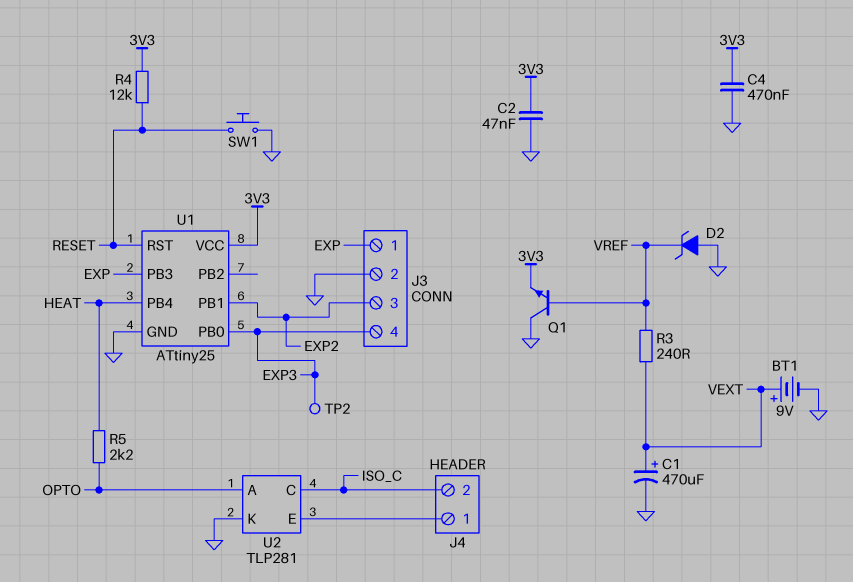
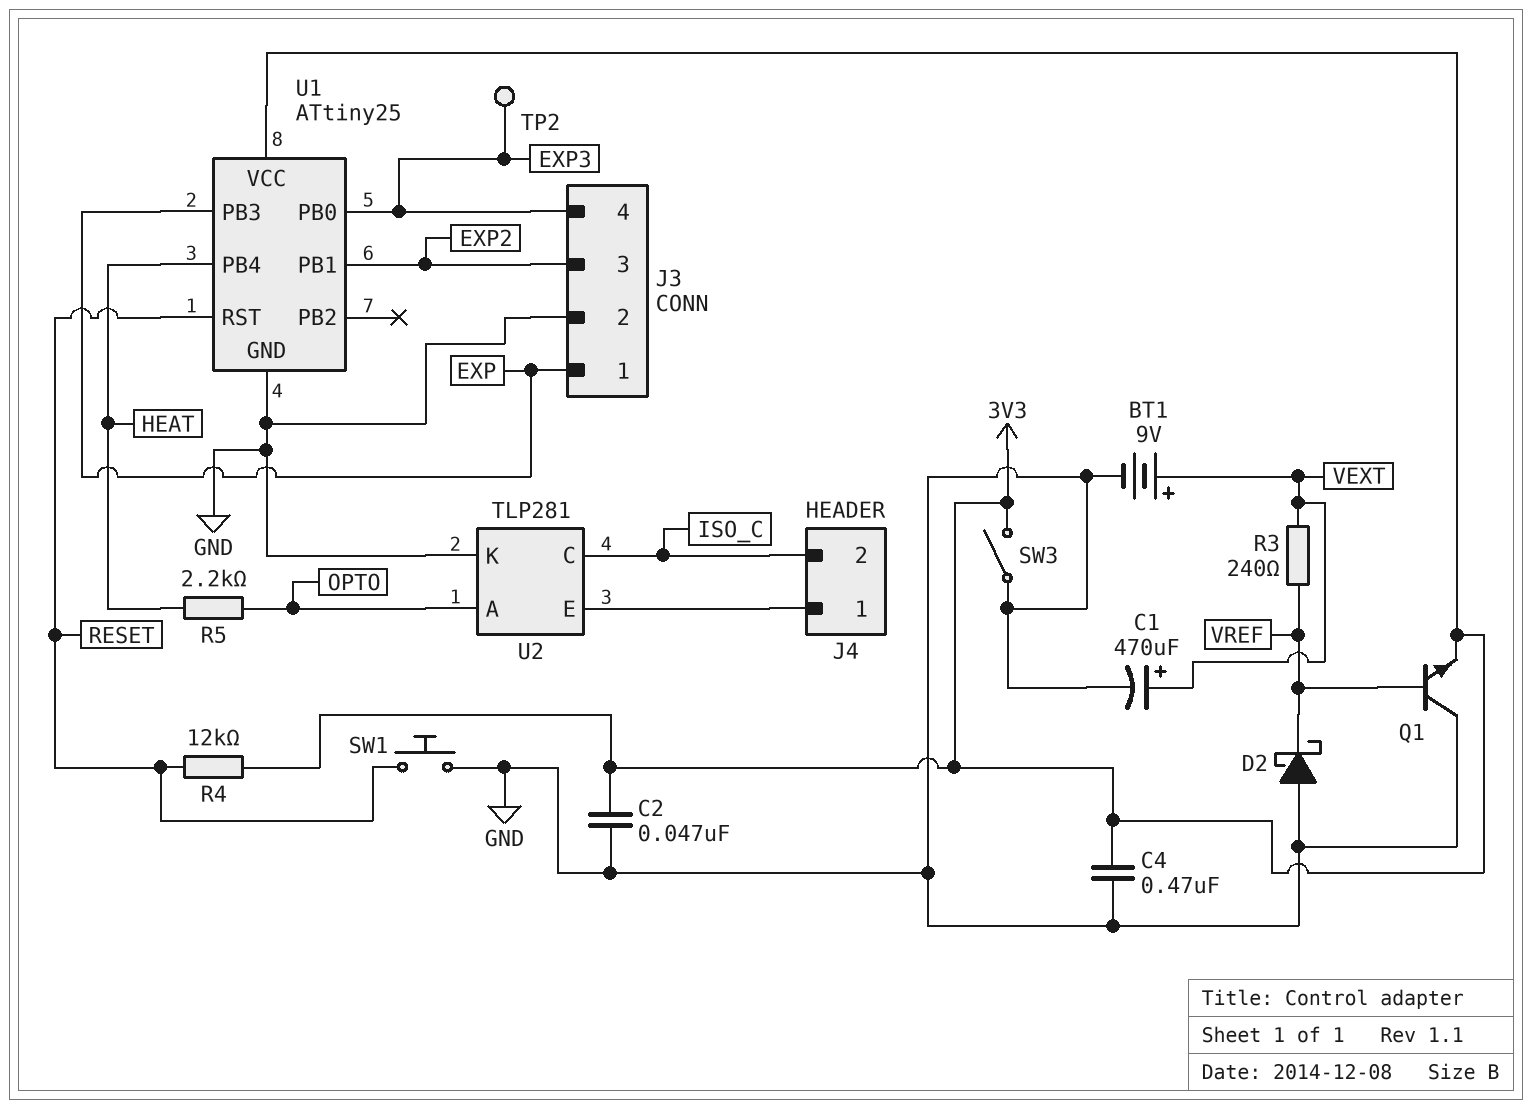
D2: zener (A GND, K VREF) -> schottky (A GND, K VREF)
SW3: none -> switch (3V3, GND)

